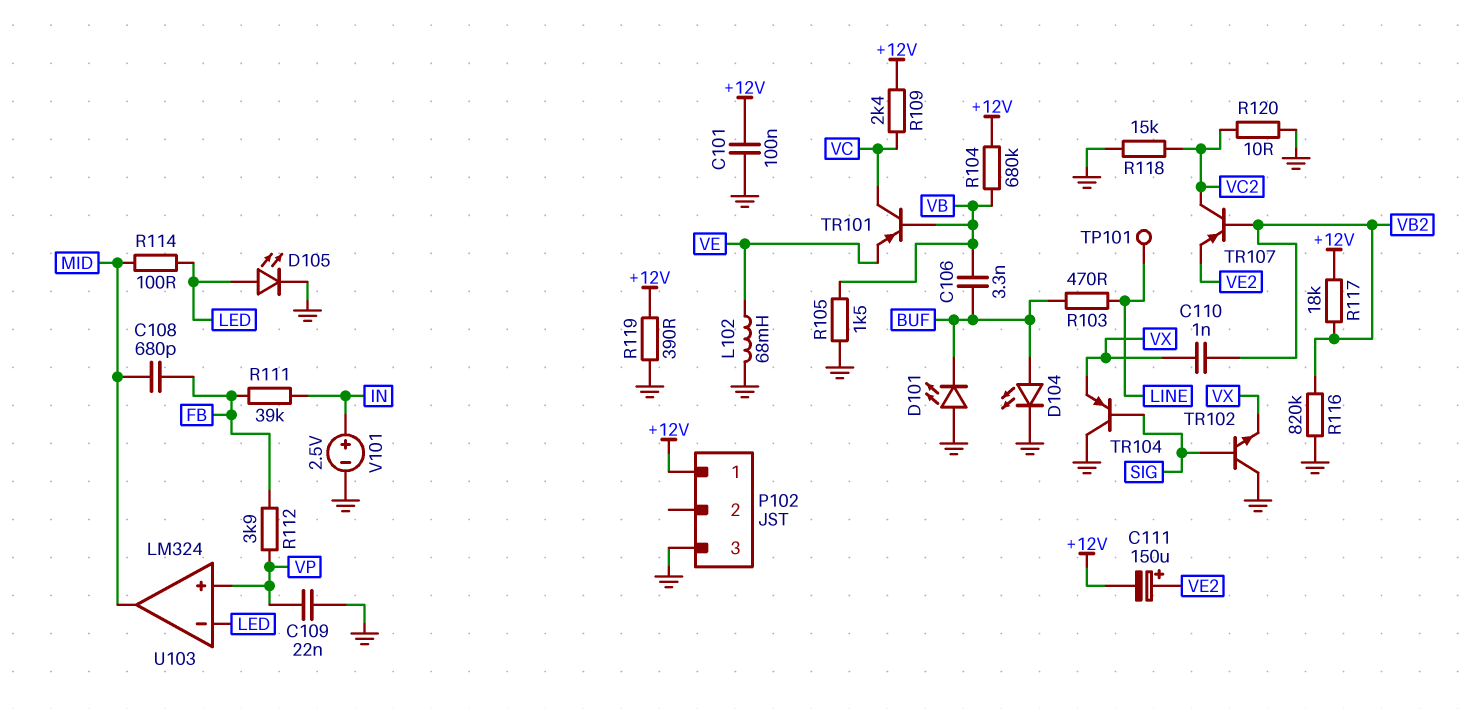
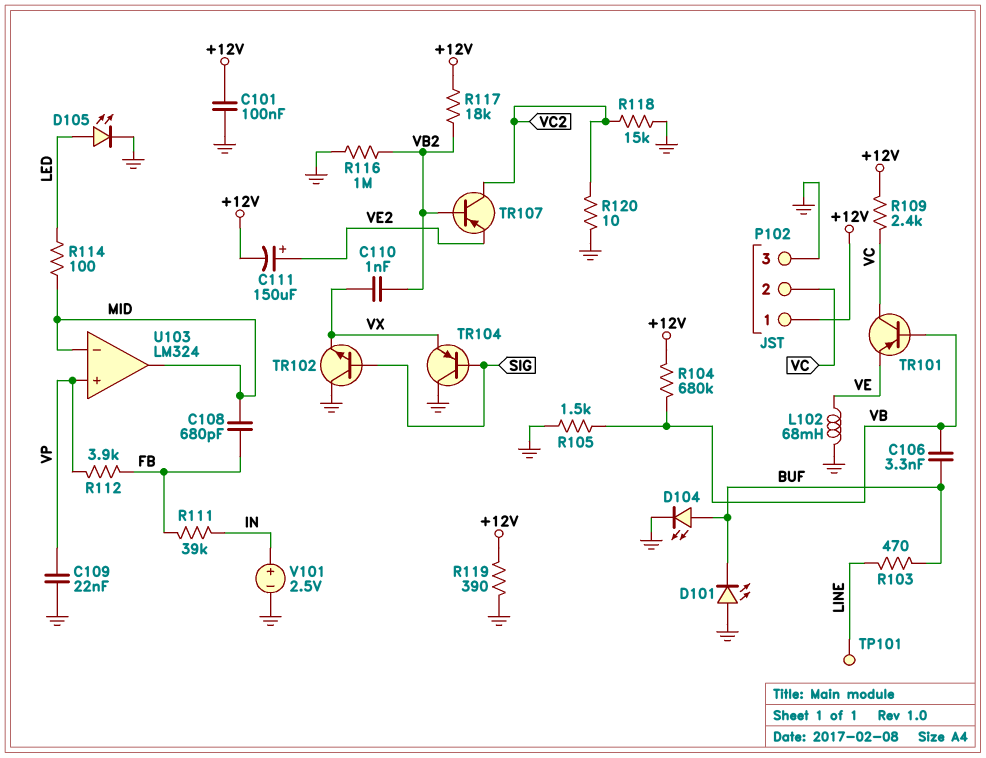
P102 pin 2: none -> VC
R116: 820k (GND, VB2) -> 1M (GND, VB2)
U103 pin in-: LED -> MID

